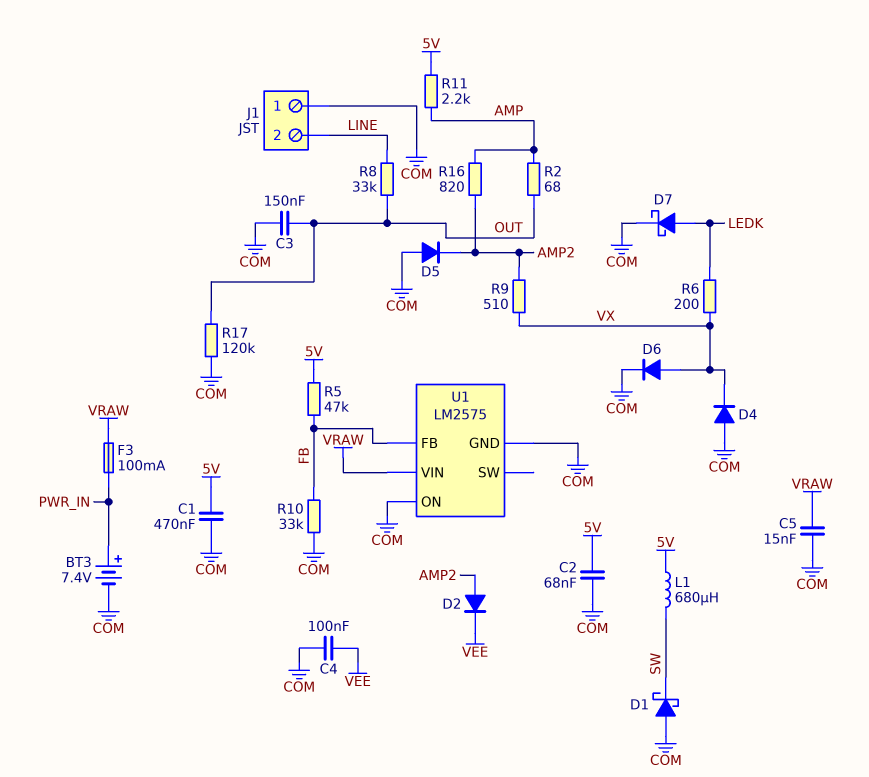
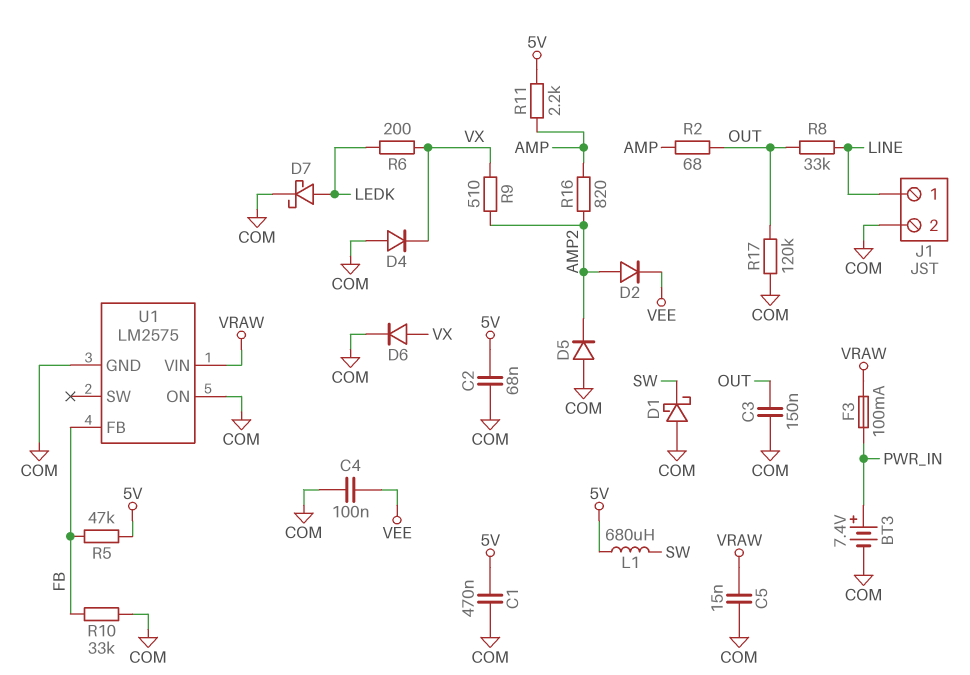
J1 pin 1: COM -> LINE
J1 pin 2: LINE -> COM

